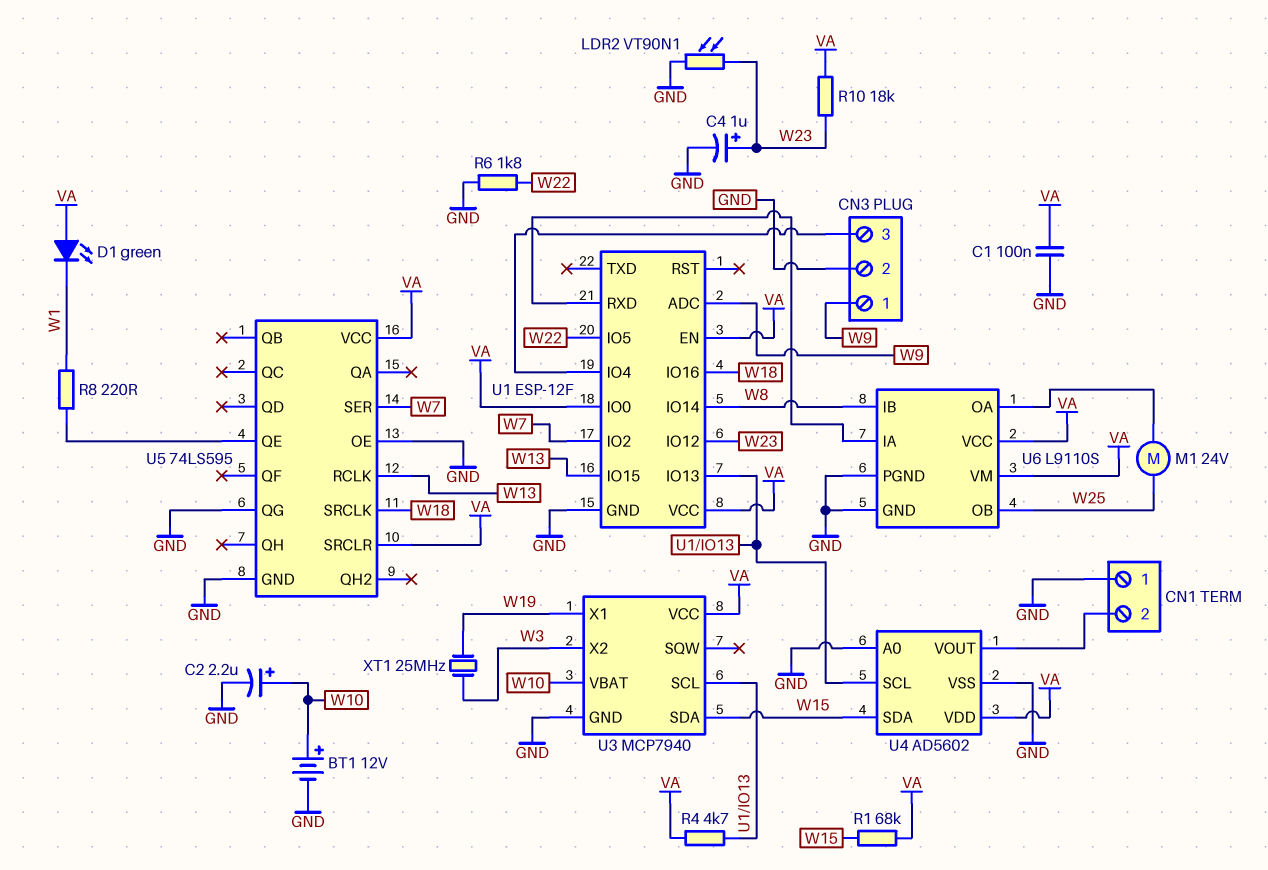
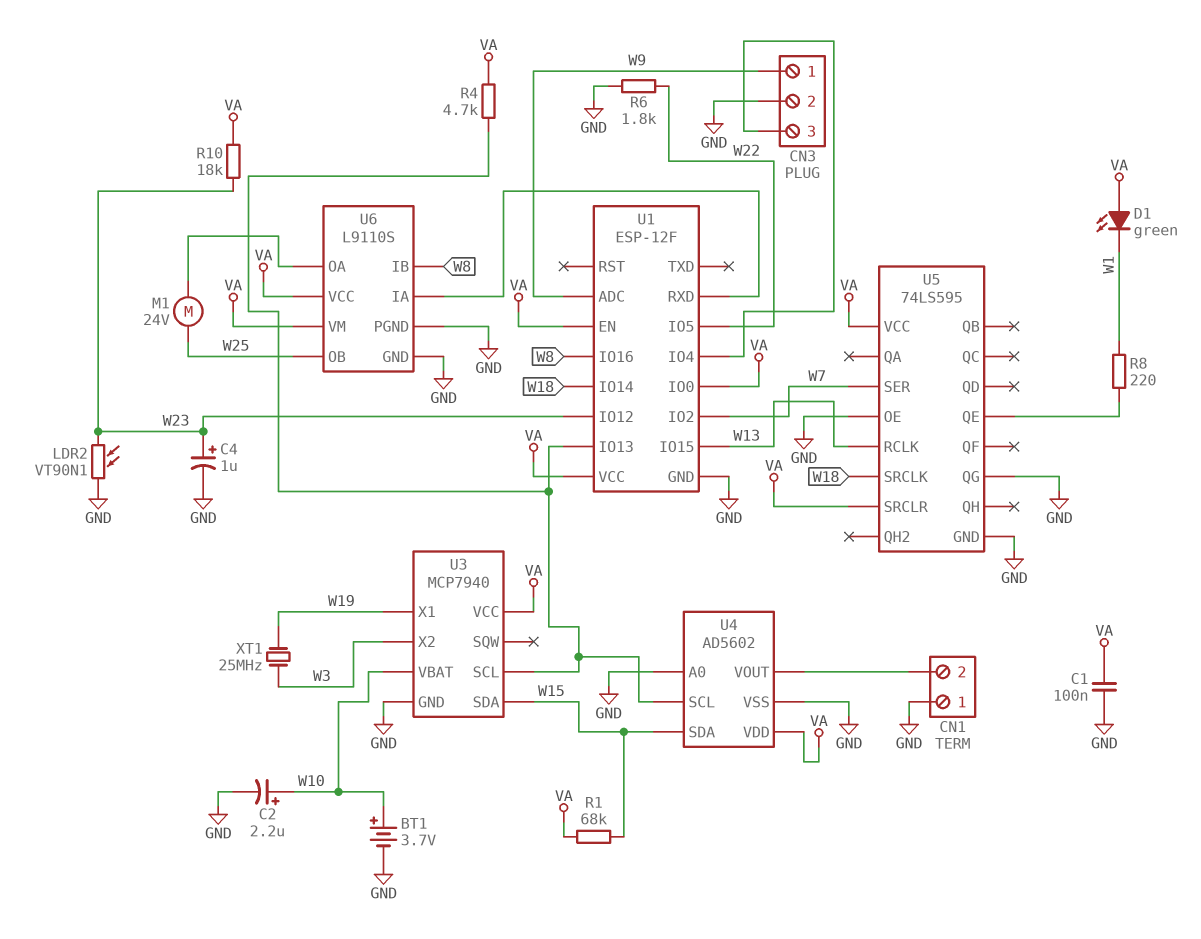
BT1: 12V (plus W10, minus GND) -> 3.7V (plus W10, minus GND)
U1 pin IO14: W8 -> W18
U1 pin IO16: W18 -> W8

